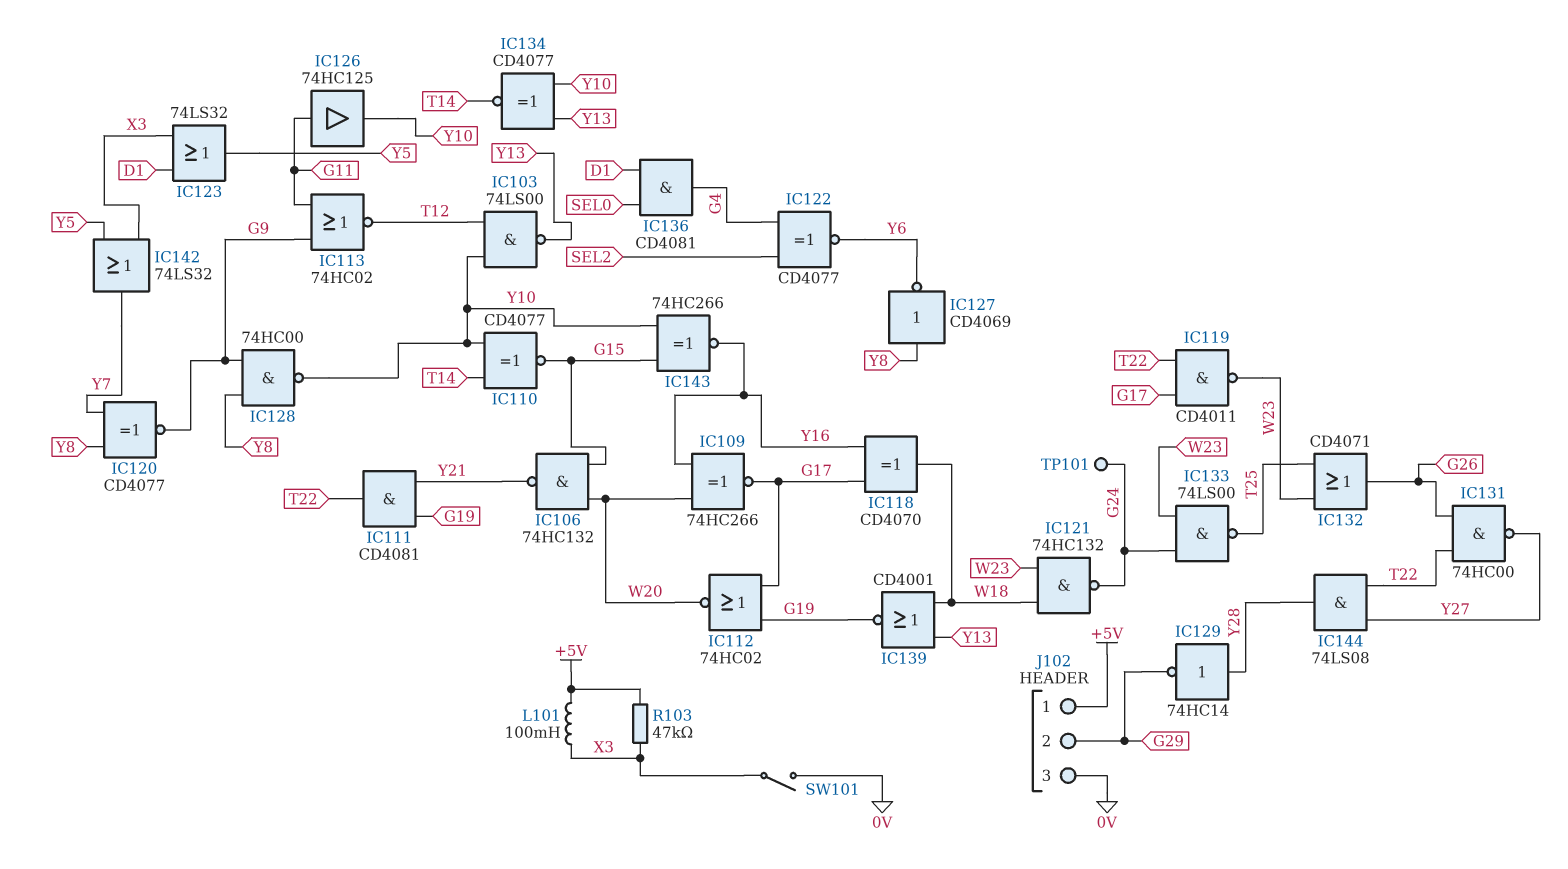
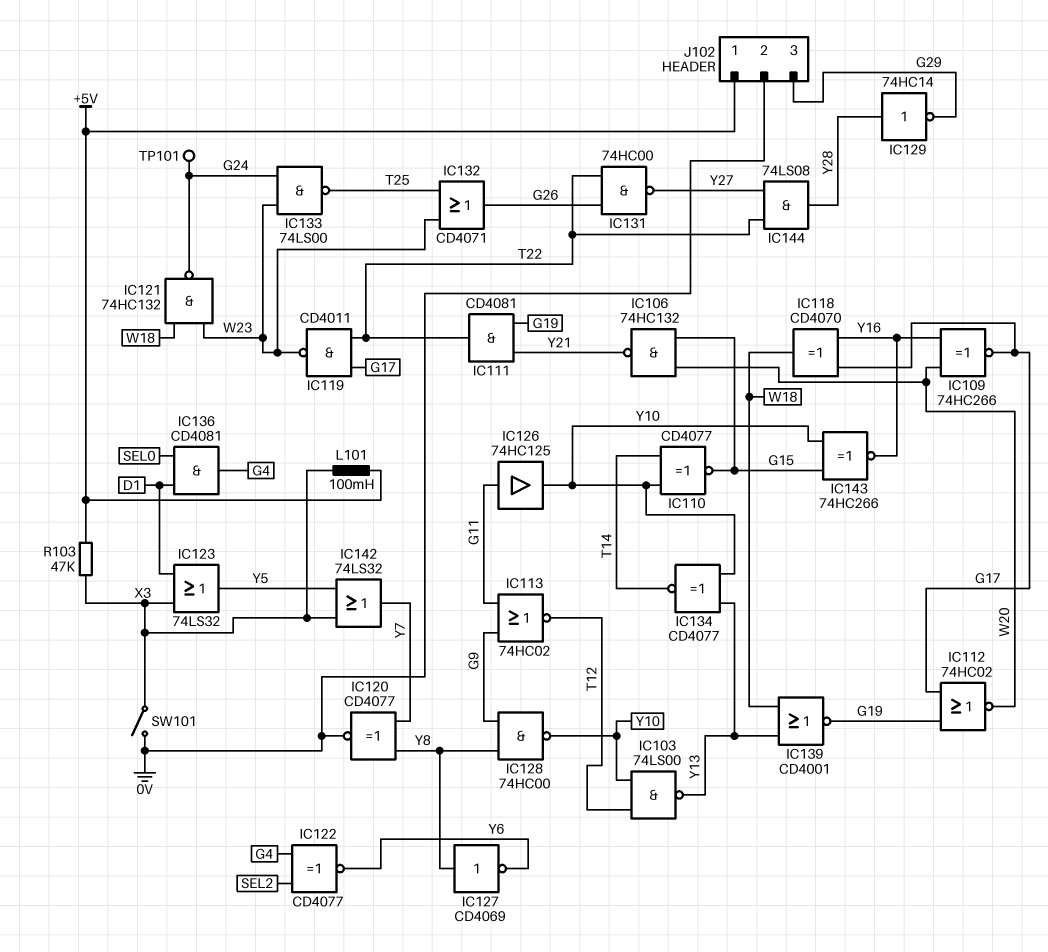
IC120: XNOR CD4077 (in Y7, in Y8, out G9) -> XNOR CD4077 (in Y7, in Y8, out 0V)
J102 pin 2: G29 -> 0V
J102 pin 3: 0V -> G29

